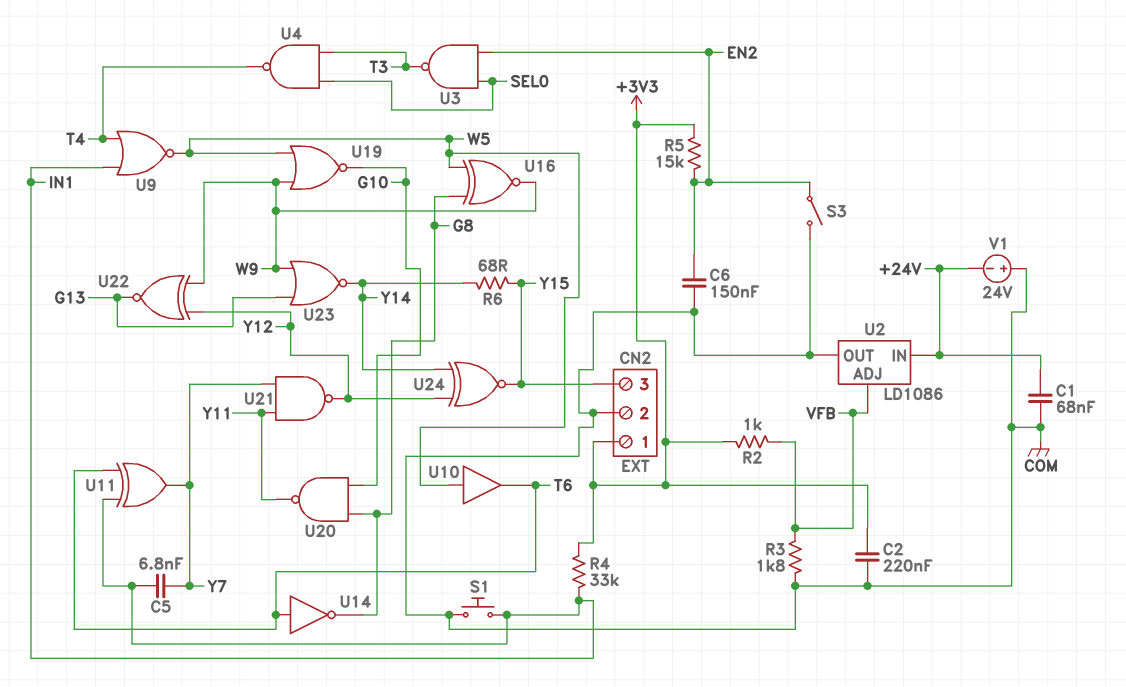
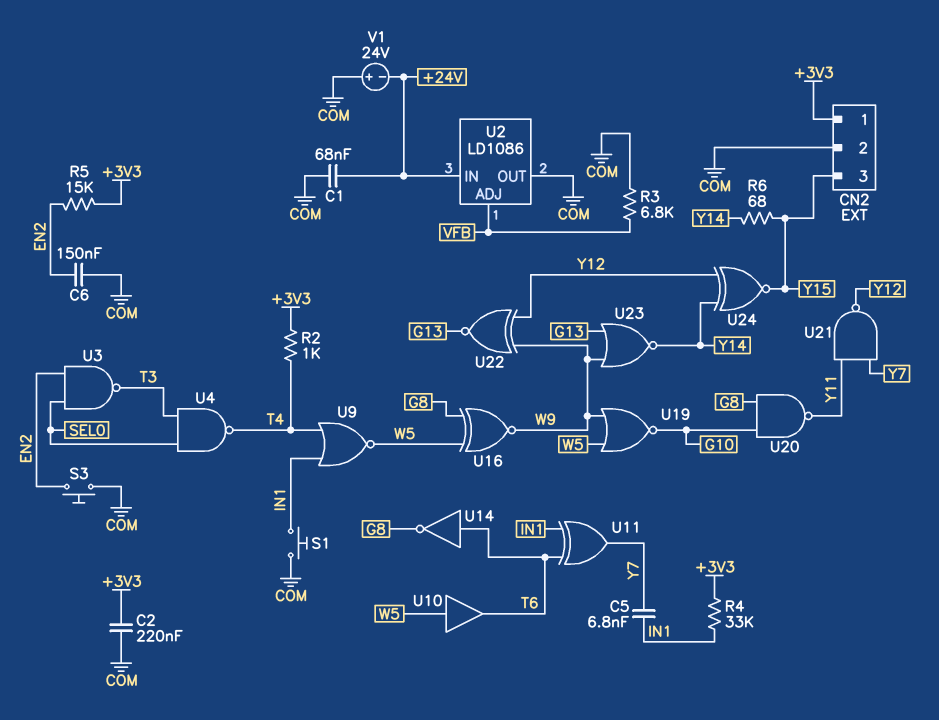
R2: 1k (+3V3, VFB) -> 1k (+3V3, T4)
R3: 1.8k (COM, VFB) -> 6.8k (COM, VFB)
S3: switch (COM, EN2) -> button (COM, EN2)

